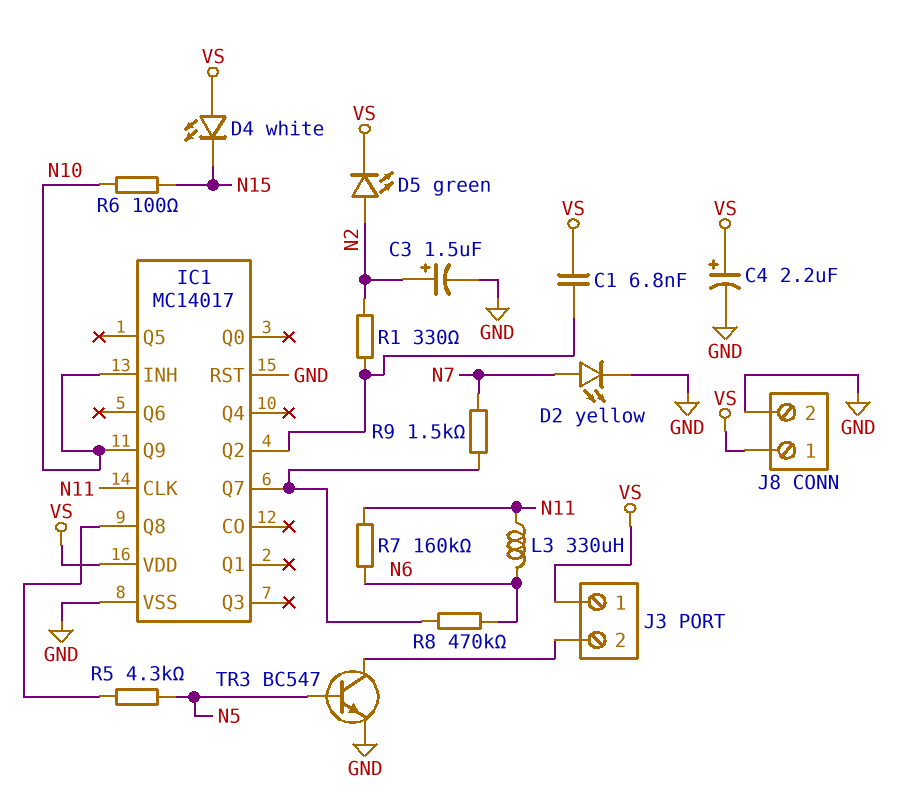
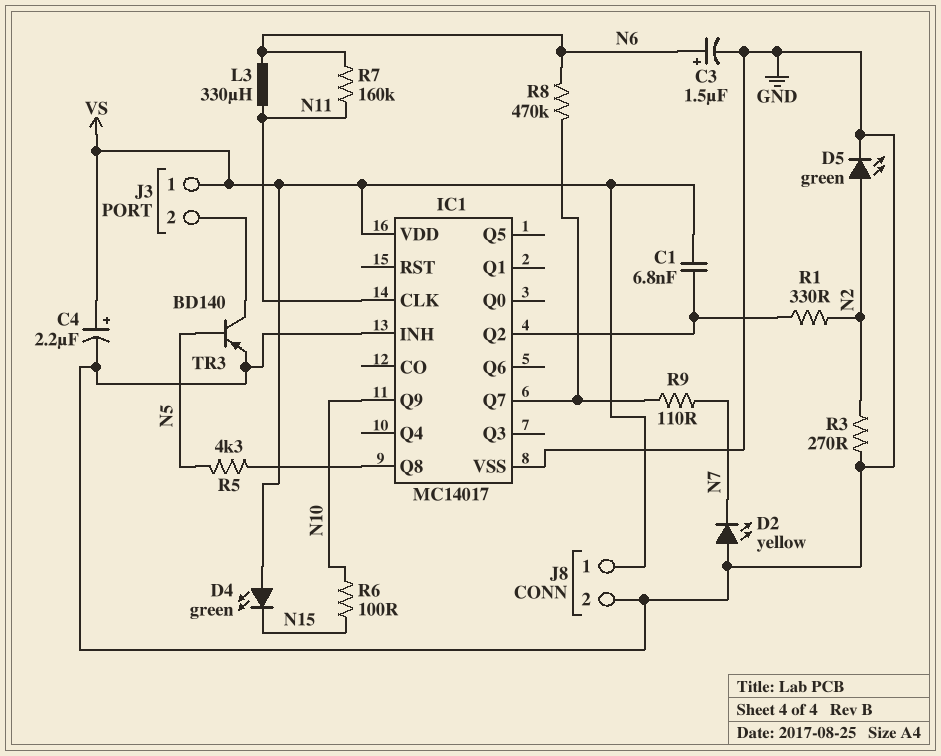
C3: 1.5uF (plus N2, minus GND) -> 1.5uF (plus N6, minus GND)
D2: LED yellow (A N7, K GND) -> LED yellow (A GND, K N7)
D4: LED white (A VS, K N15) -> LED green (A VS, K N15)
D5: LED green (A N2, K VS) -> LED green (A N2, K GND)
IC1 pin INH: N10 -> GND
IC1 pin RST: GND -> none
R3: none -> 270 (GND, N2)
R9: 1.5k (IC1/Q7, N7) -> 110 (IC1/Q7, N7)
TR3: NPN BC547 (B N5, C J3/2, E GND) -> PNP BD140 (B N5, C J3/2, E GND)

